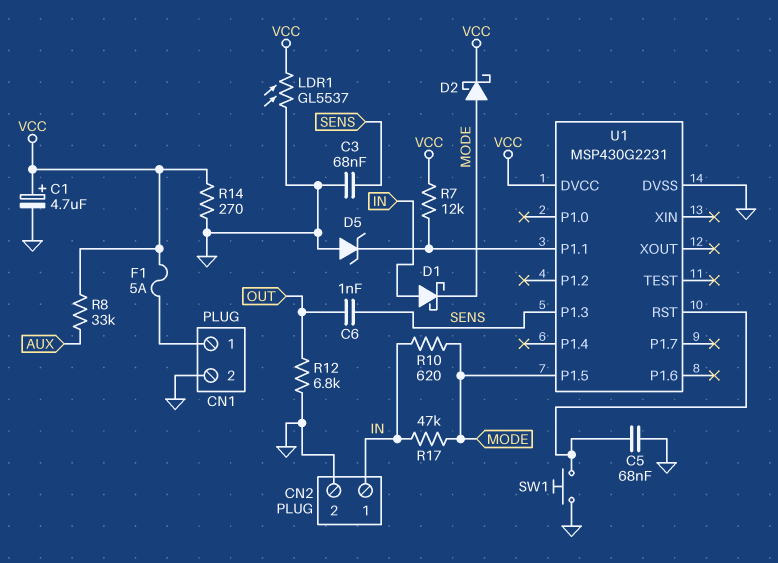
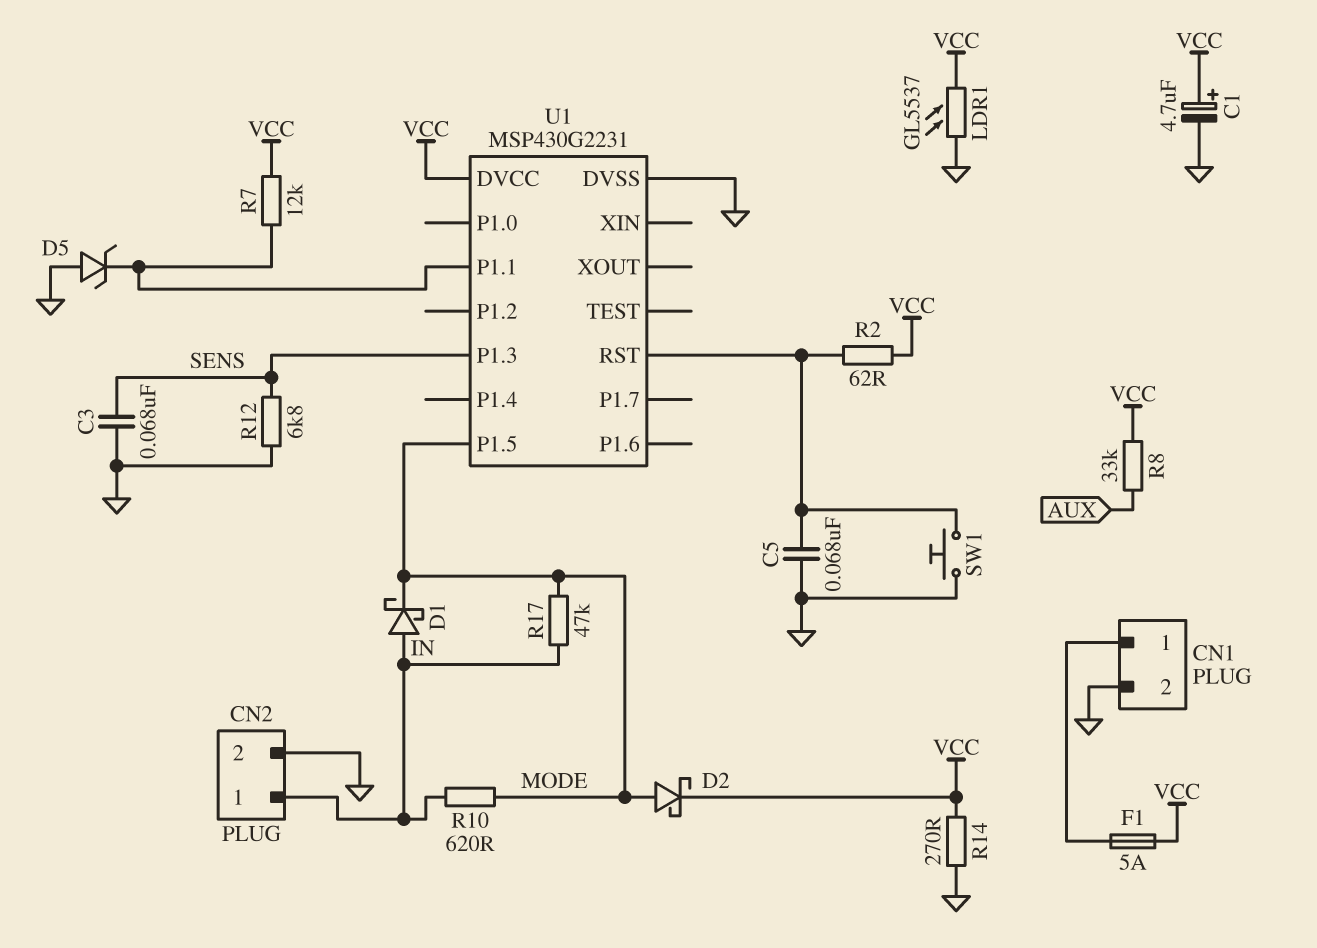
C6: 1nF (OUT, SENS) -> none
R2: none -> 62 (U1/RST, VCC)
R12: 6.8k (GND, OUT) -> 6.8k (GND, SENS)

